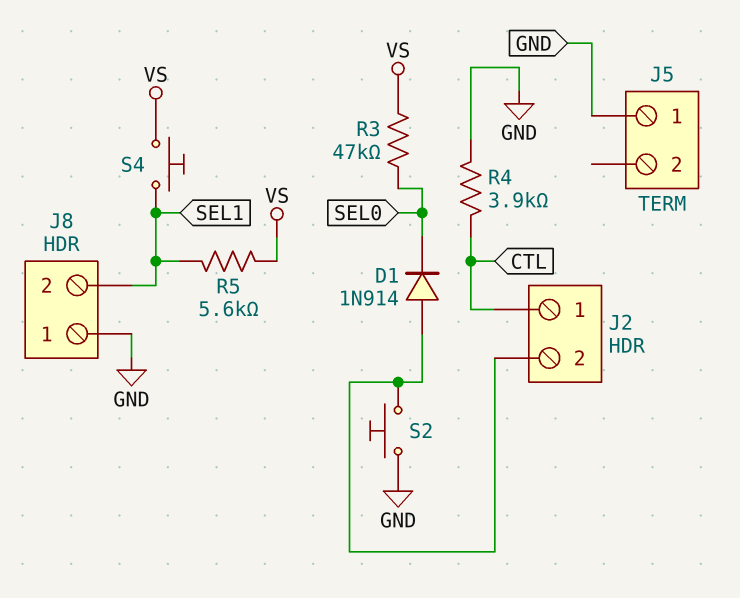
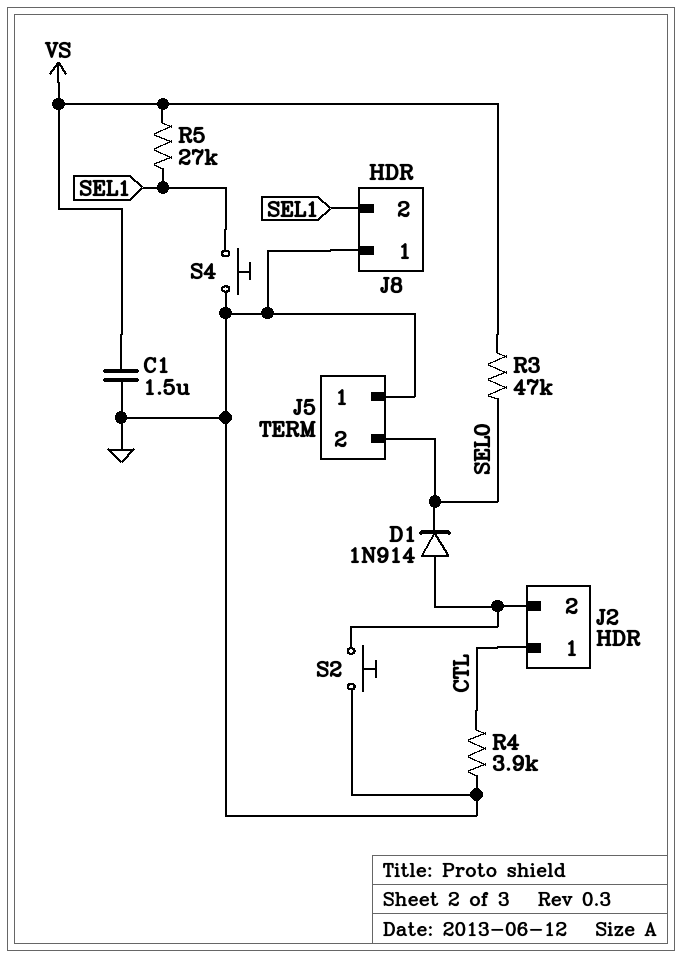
C1: none -> 1.5uF (GND, VS)
J5 pin 2: none -> SEL0
R5: 5.6k (SEL1, VS) -> 27k (SEL1, VS)
S4: button (SEL1, VS) -> button (GND, SEL1)

